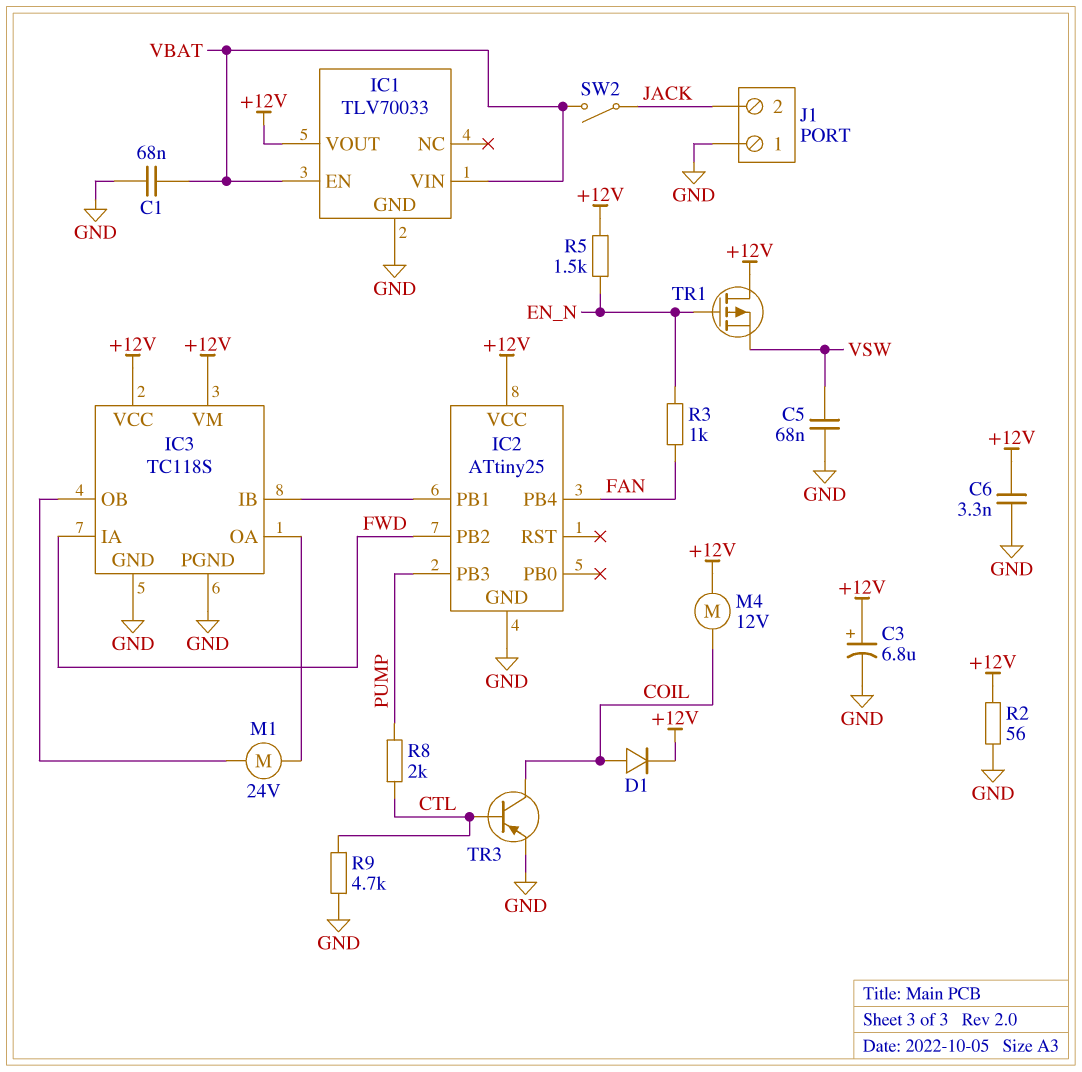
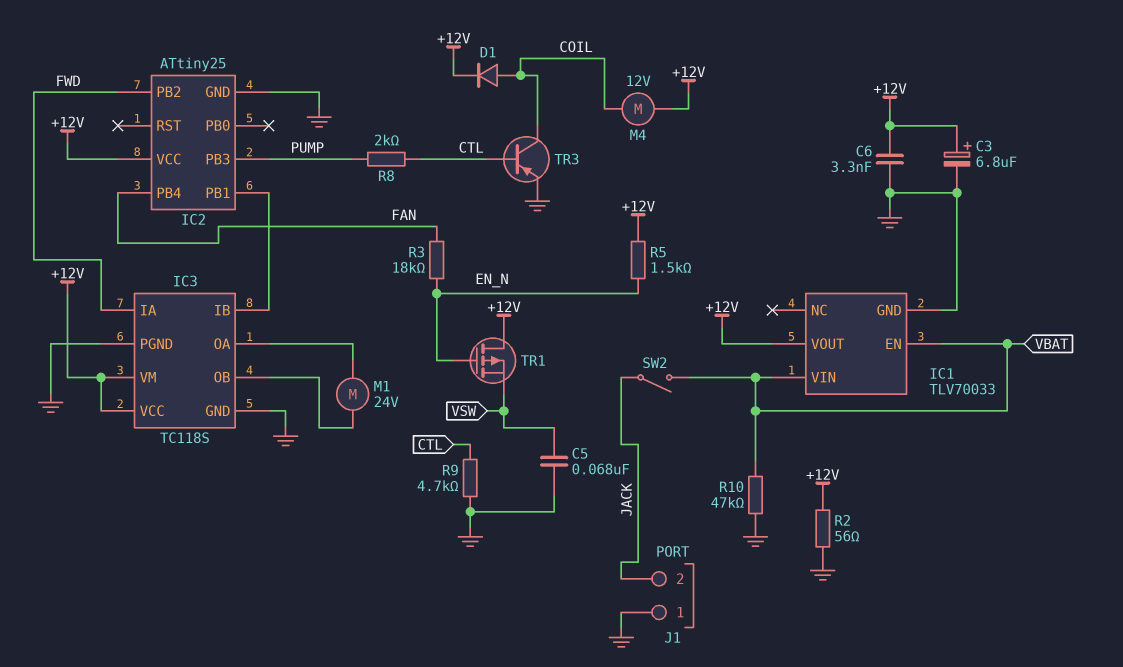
C1: 68nF (GND, VBAT) -> none
R3: 1k (EN_N, FAN) -> 18k (EN_N, FAN)
R10: none -> 47k (GND, VBAT)

